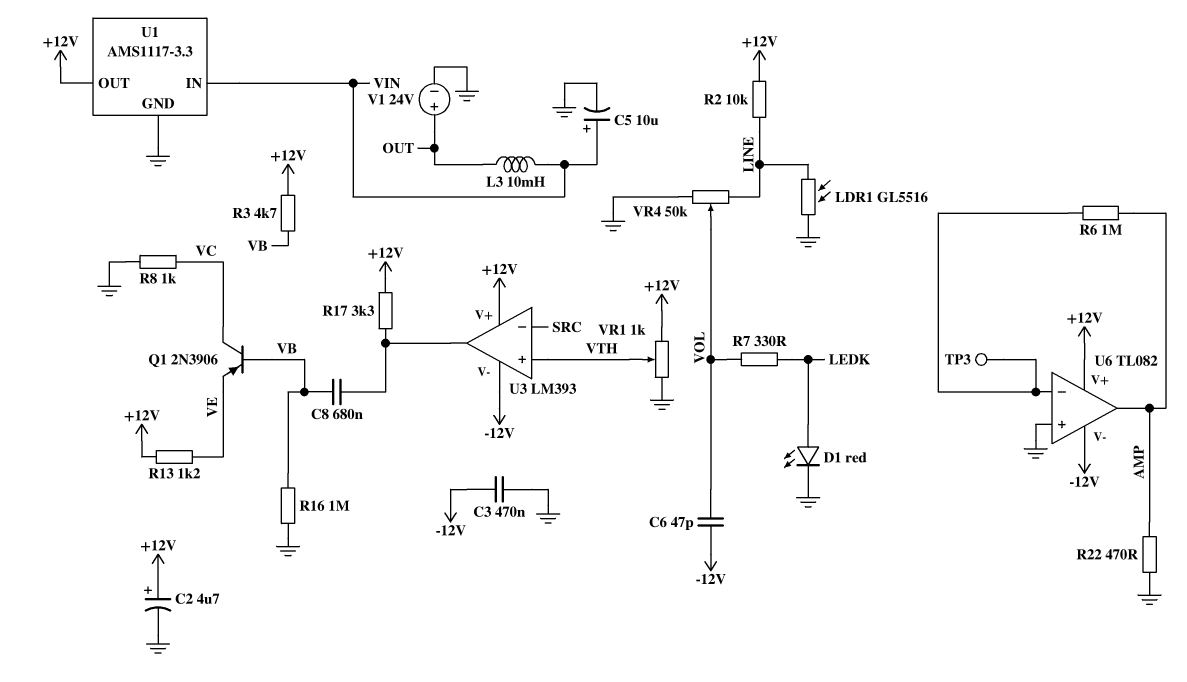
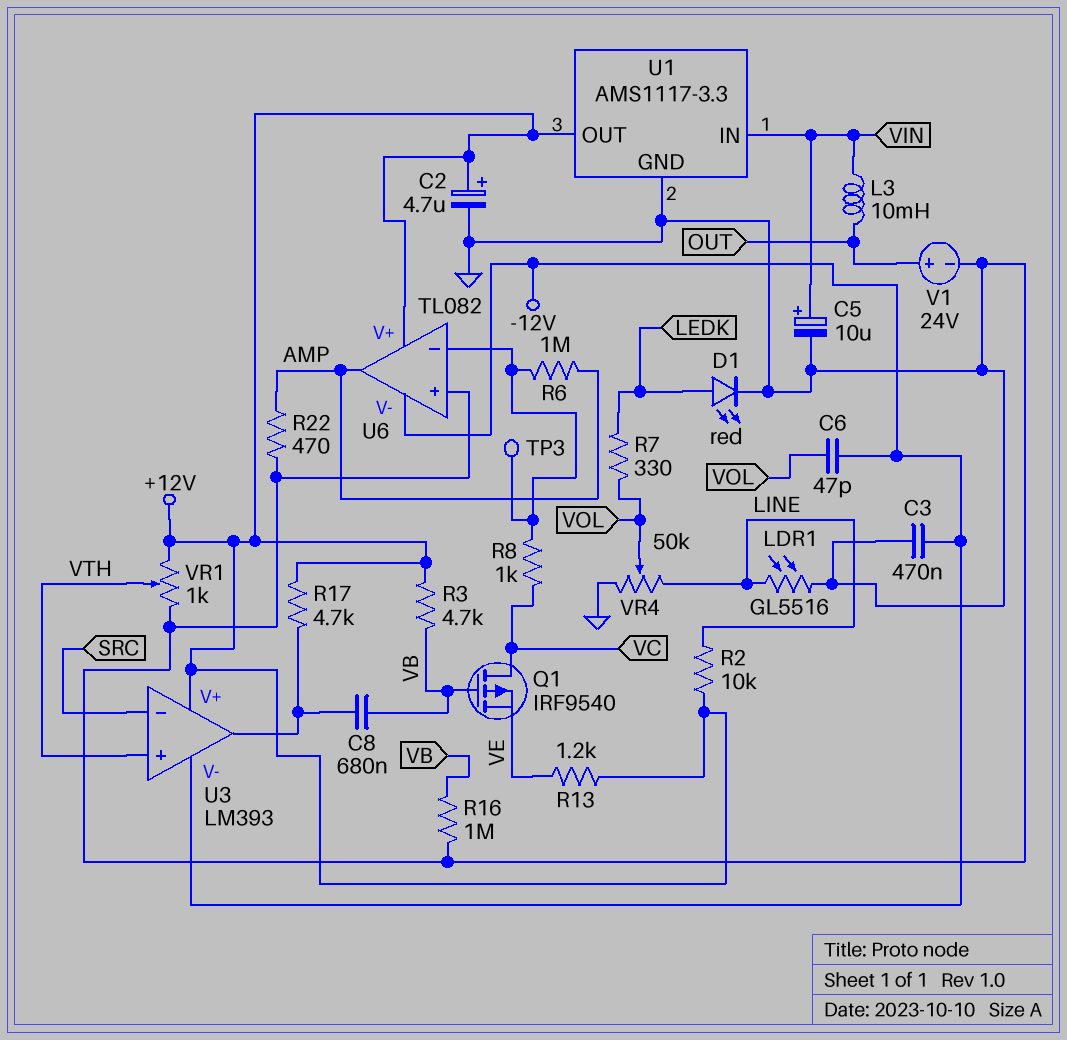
Q1: PNP 2N3906 (B VB, C VC, E VE) -> PMOS IRF9540 (G VB, D VC, S VE)
R8: 1k (GND, VC) -> 1k (U6/in-, VC)
R17: 3.3k (+12V, U3/out) -> 4.7k (+12V, U3/out)

